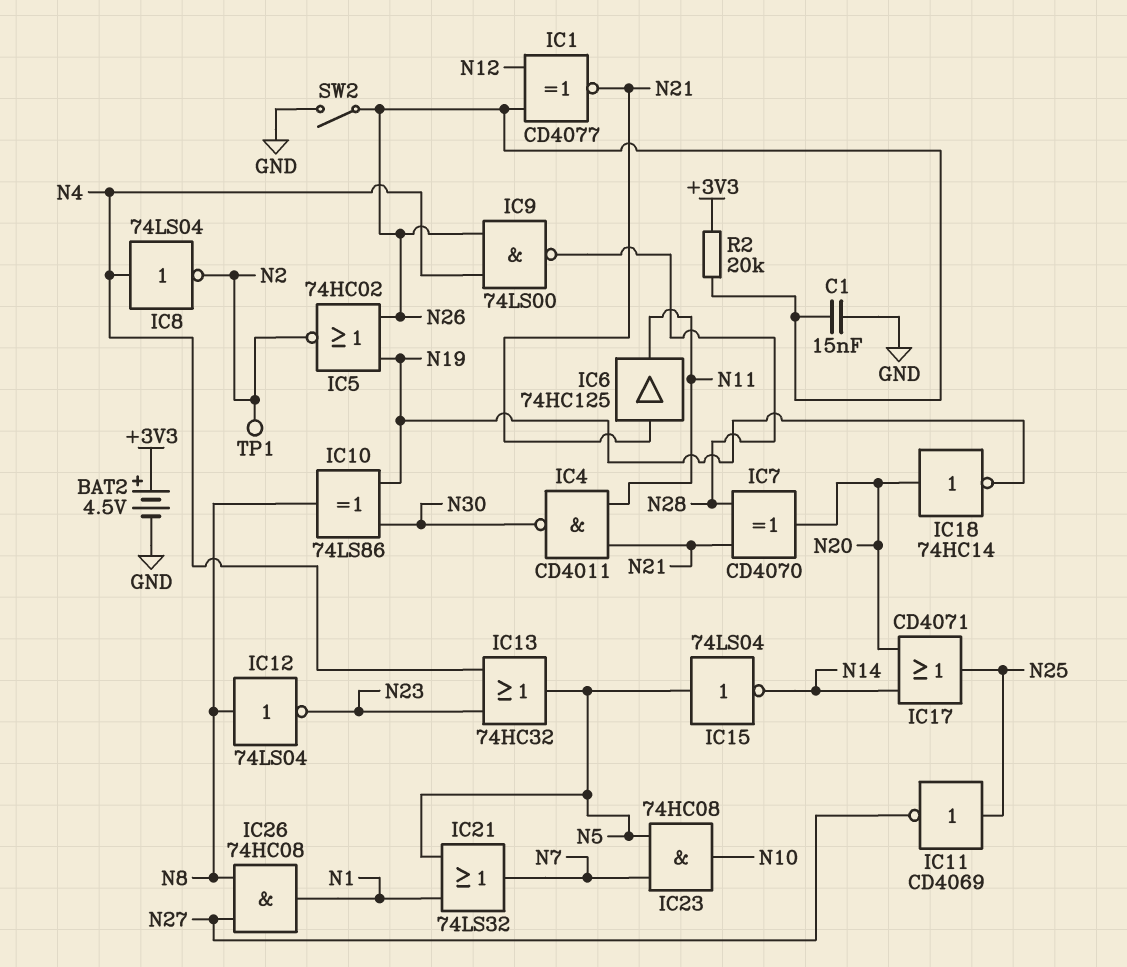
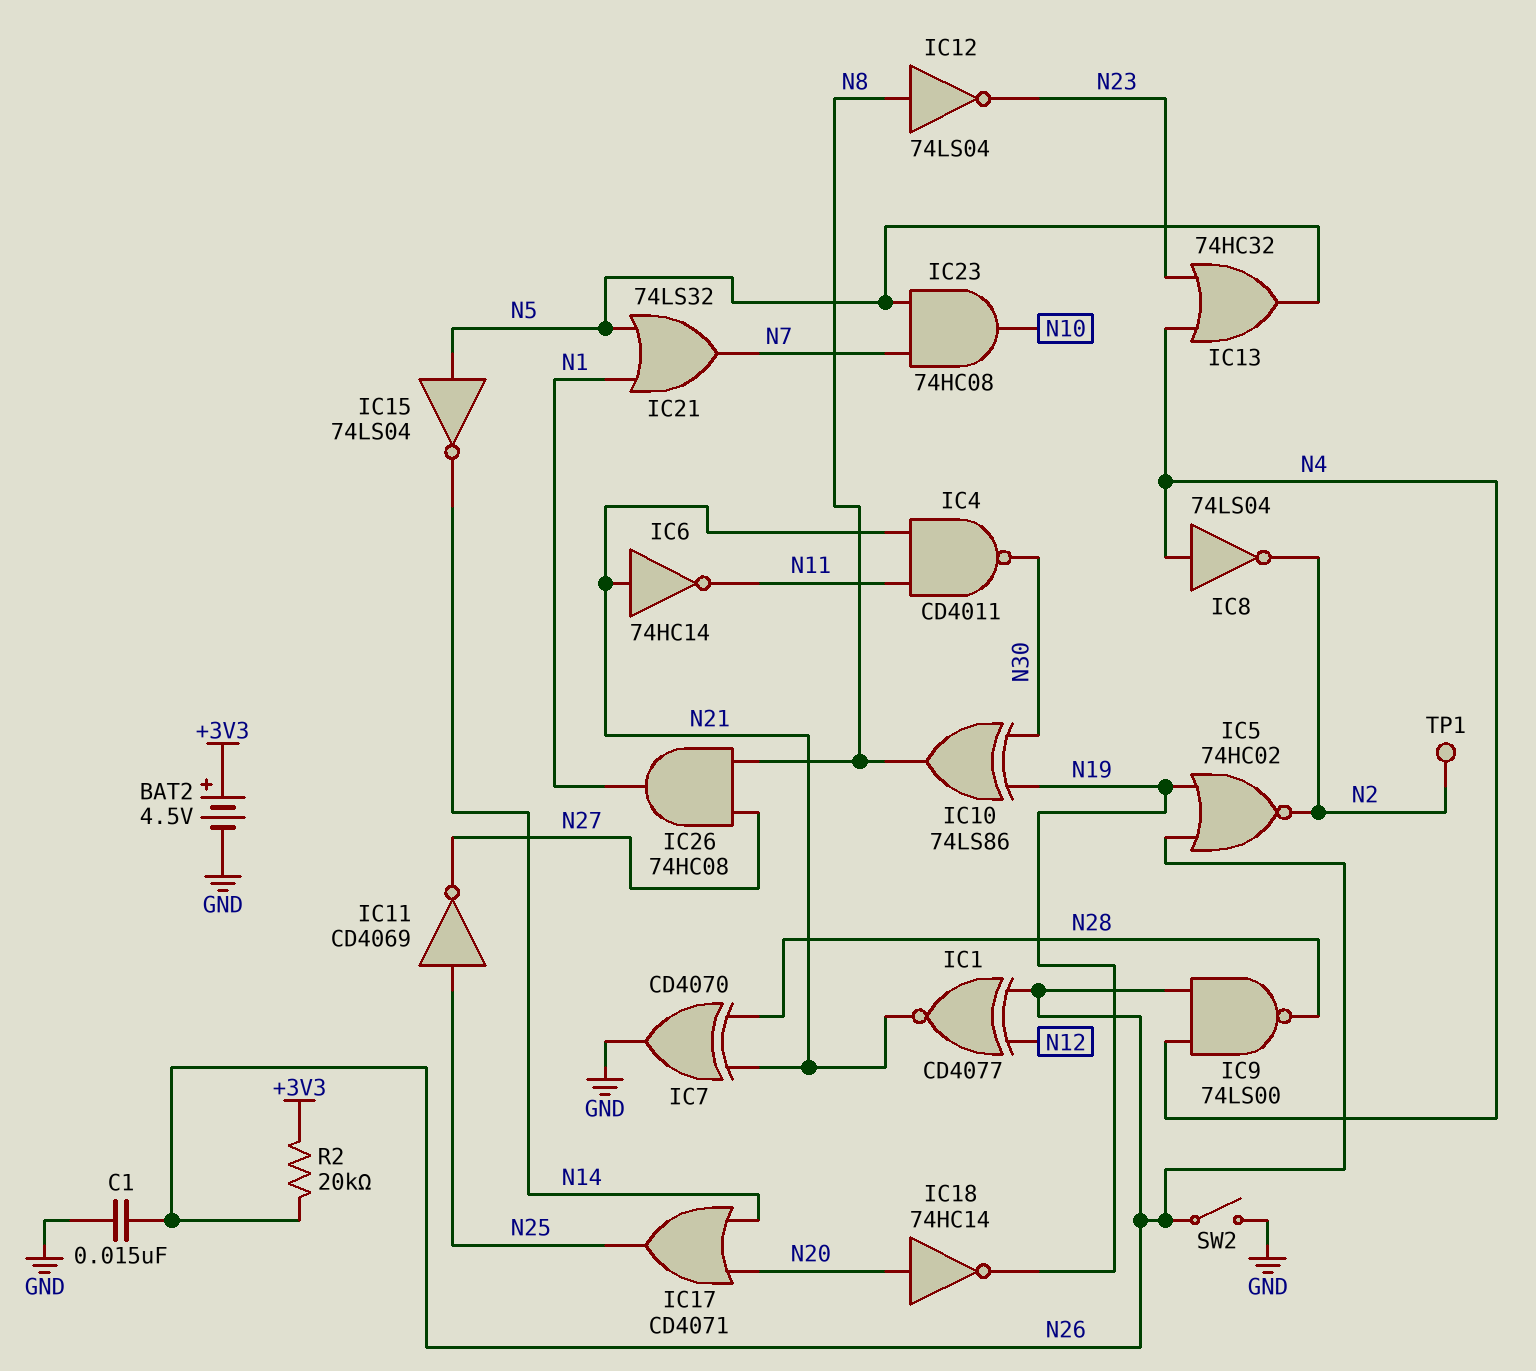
IC6: buffer 74HC125 (in N21, out N11) -> NOT 74HC14 (in N21, out N11)
IC7: XOR CD4070 (in N21, in N28, out N20) -> XOR CD4070 (in N21, in N28, out GND)

